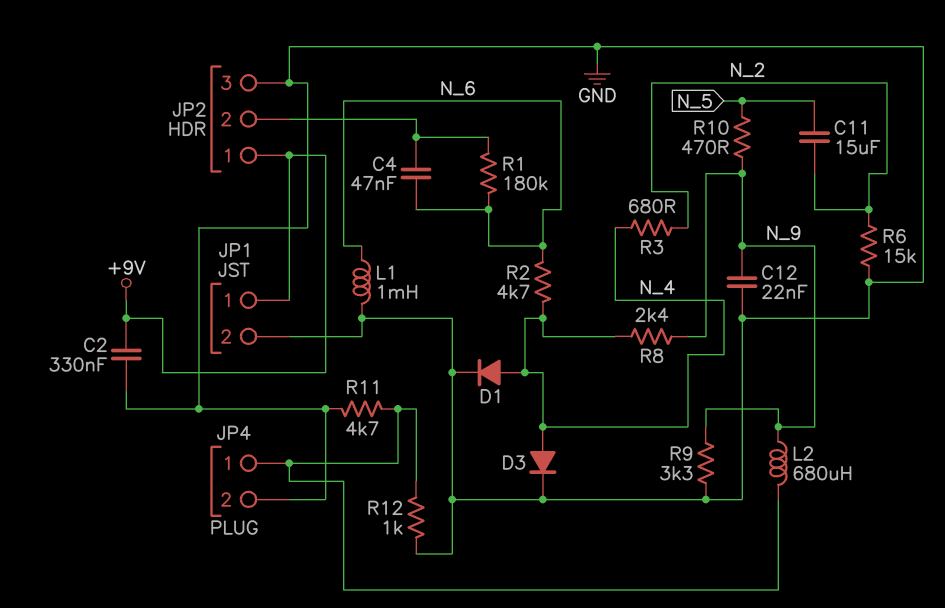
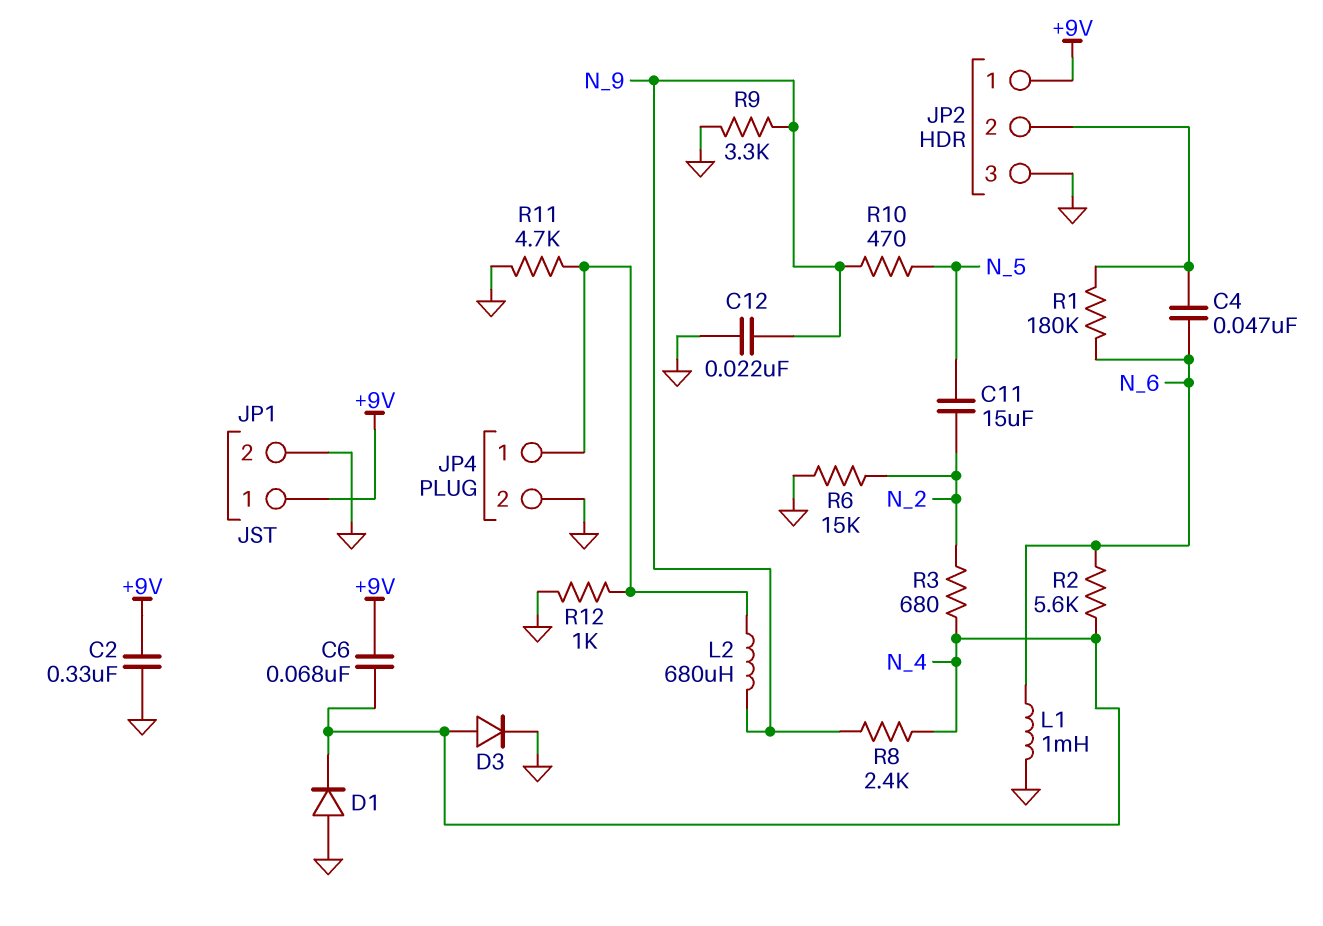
C6: none -> 68nF (+9V, N_4)
D1: diode (A N_4, K GND) -> diode (A GND, K N_4)
R2: 4.7k (N_4, N_6) -> 5.6k (N_4, N_6)

